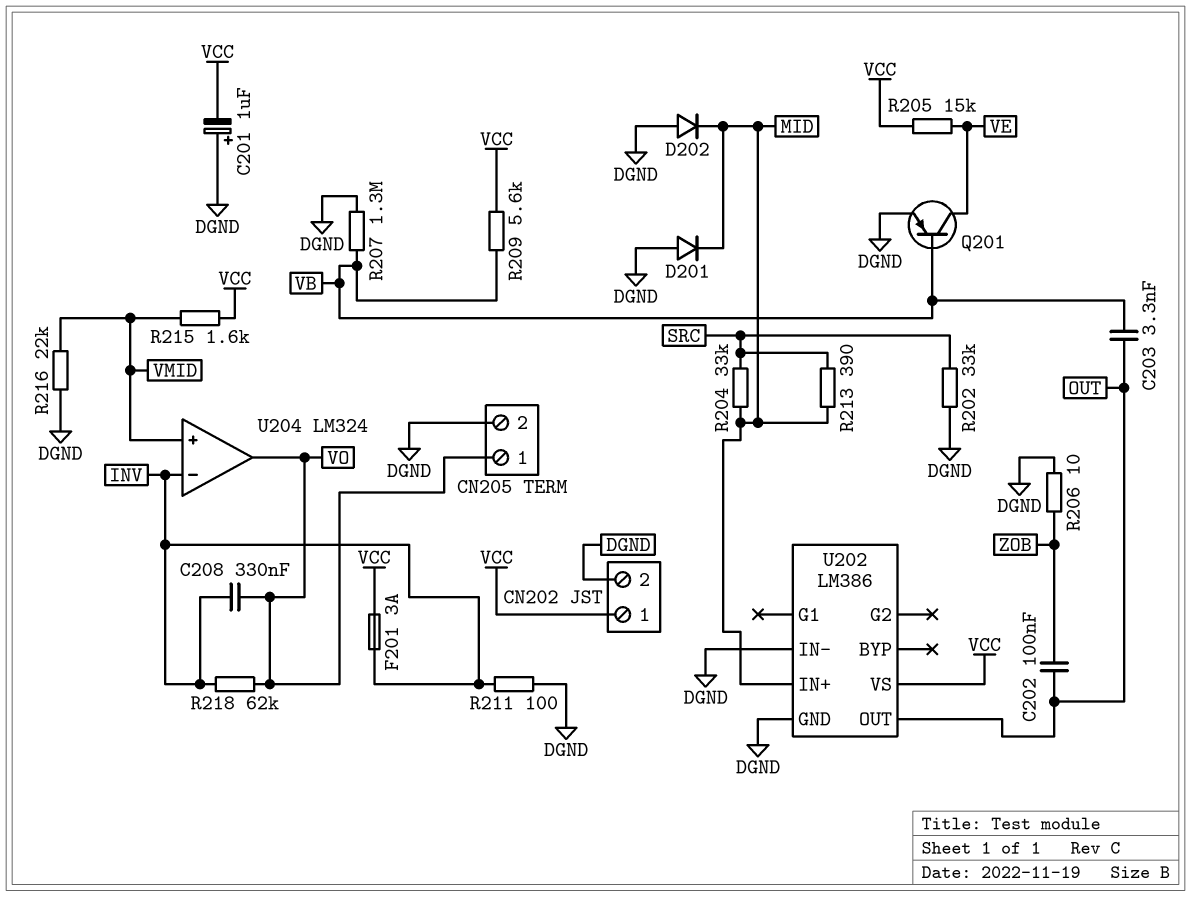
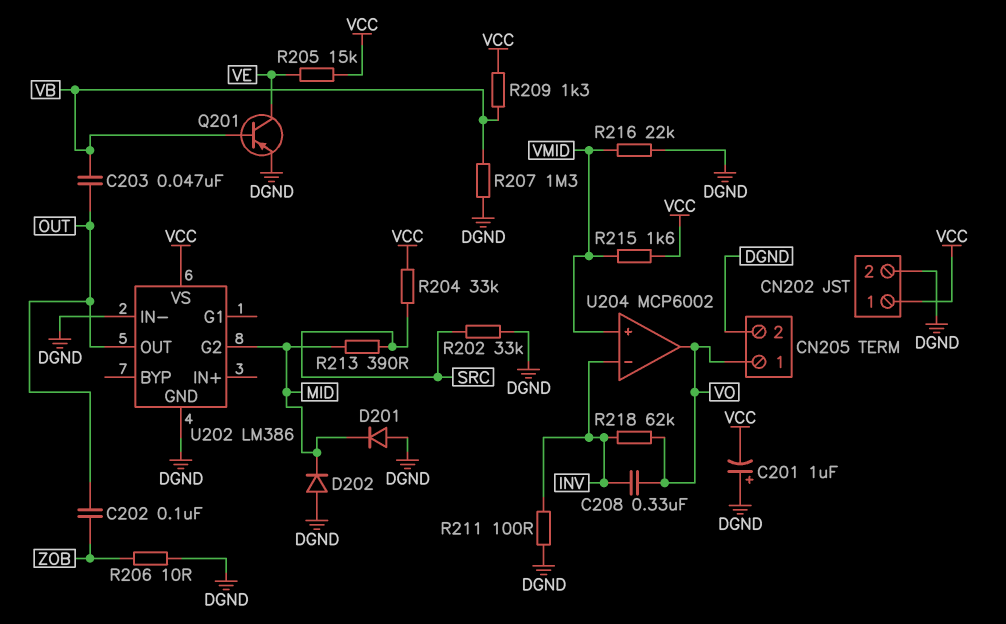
C203: 3.3nF (OUT, VB) -> 47nF (OUT, VB)
F201: 3A (INV, VCC) -> none
R204: 33k (MID, SRC) -> 33k (SRC, VCC)
R209: 5.6k (VB, VCC) -> 1.3k (VB, VCC)
U202 pin G2: none -> MID
U202 pin IN+: MID -> none
U204: LM324 -> MCP6002

